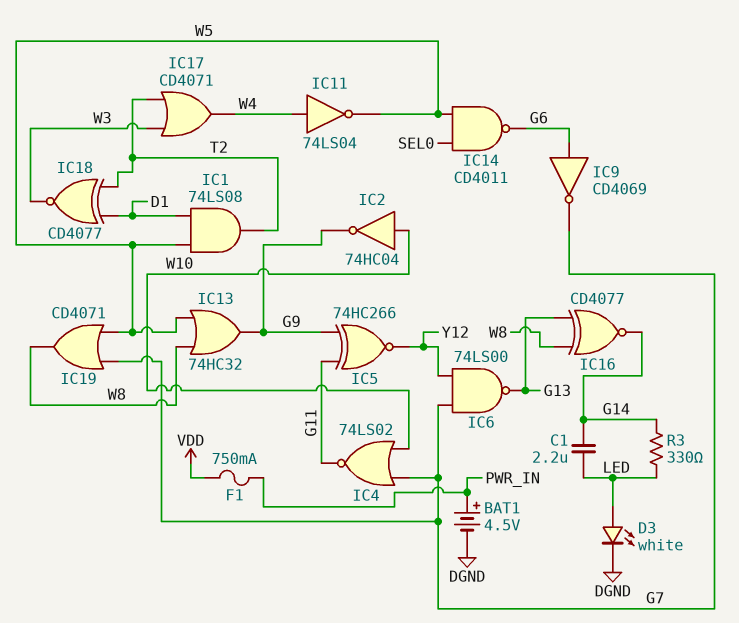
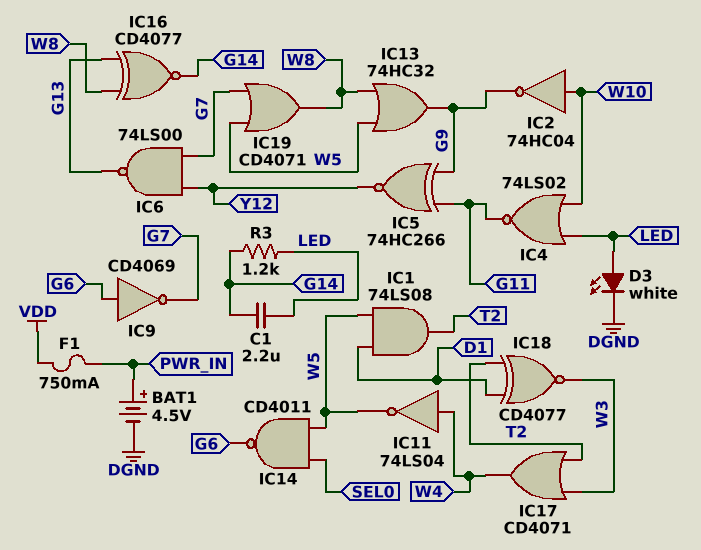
IC4: NOR 74LS02 (in G7, in W10, out G11) -> NOR 74LS02 (in LED, in W10, out G11)
R3: 330 (G14, LED) -> 1.2k (G14, LED)

